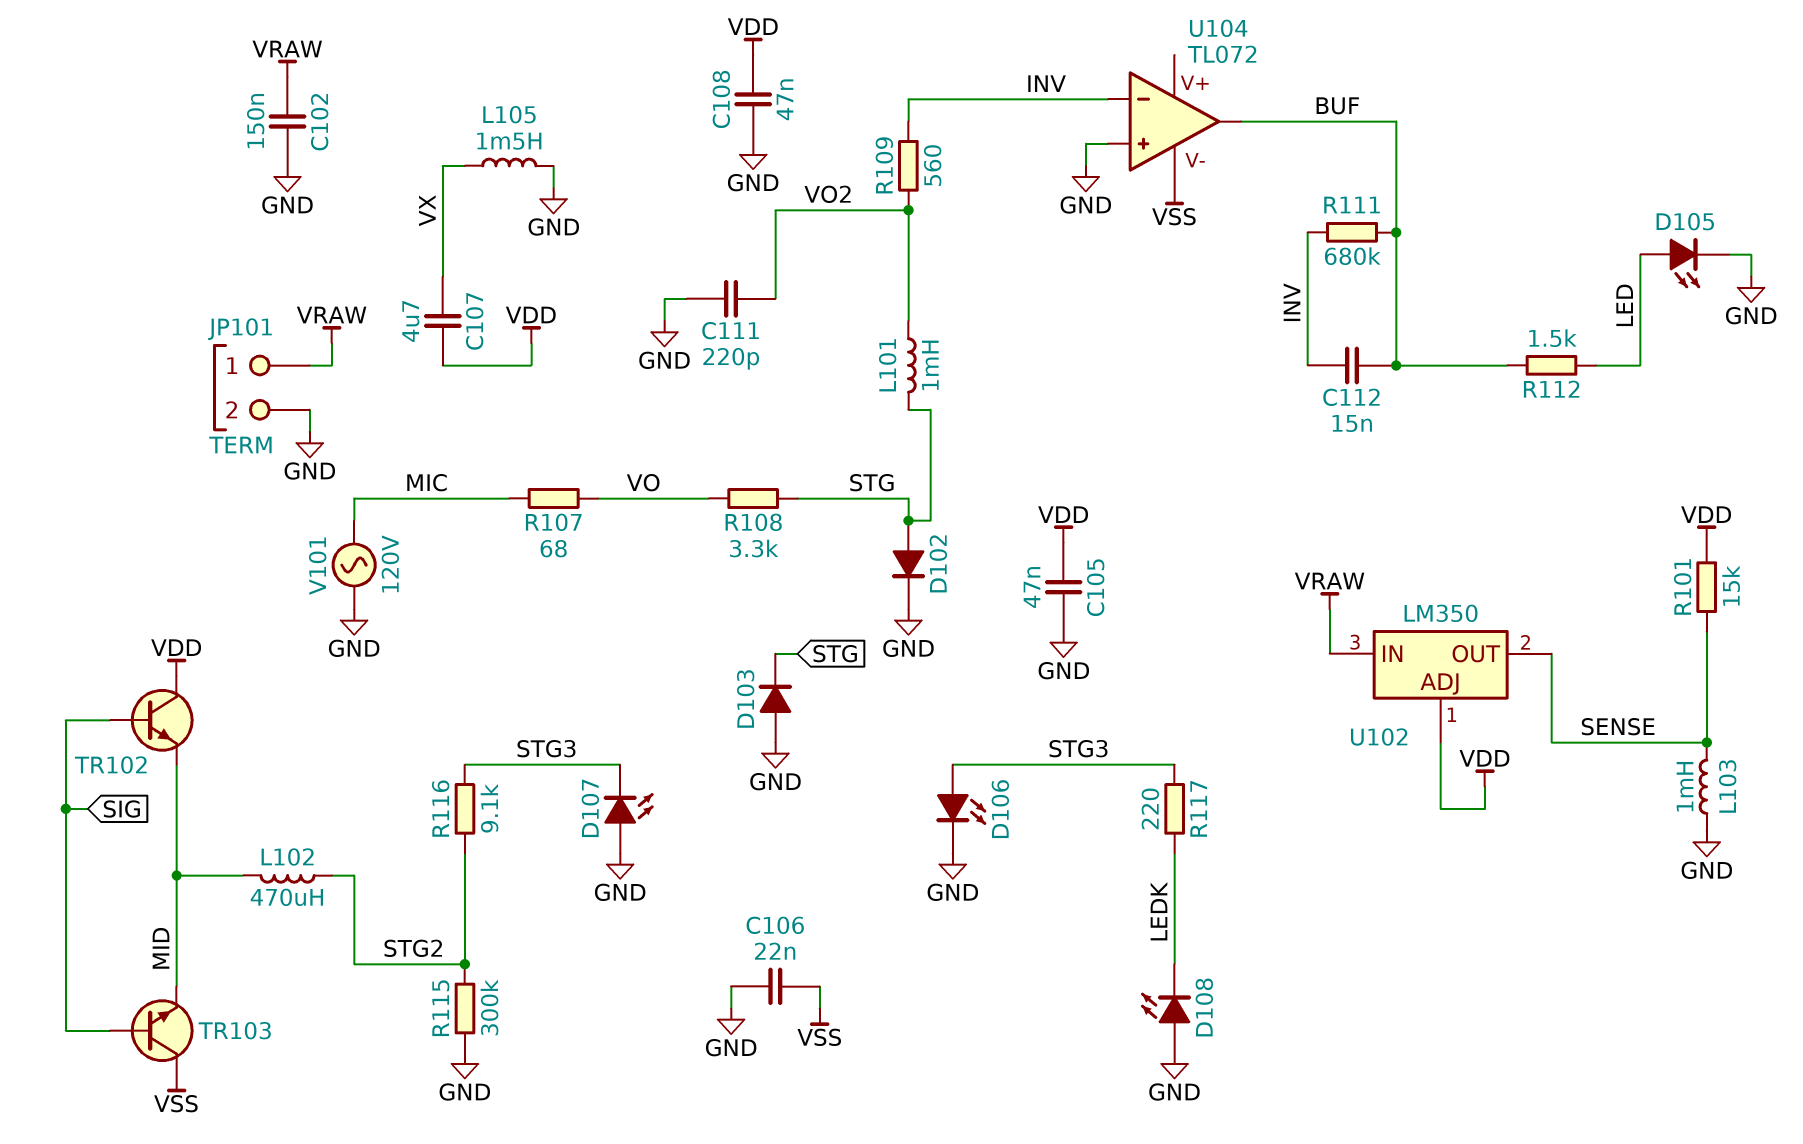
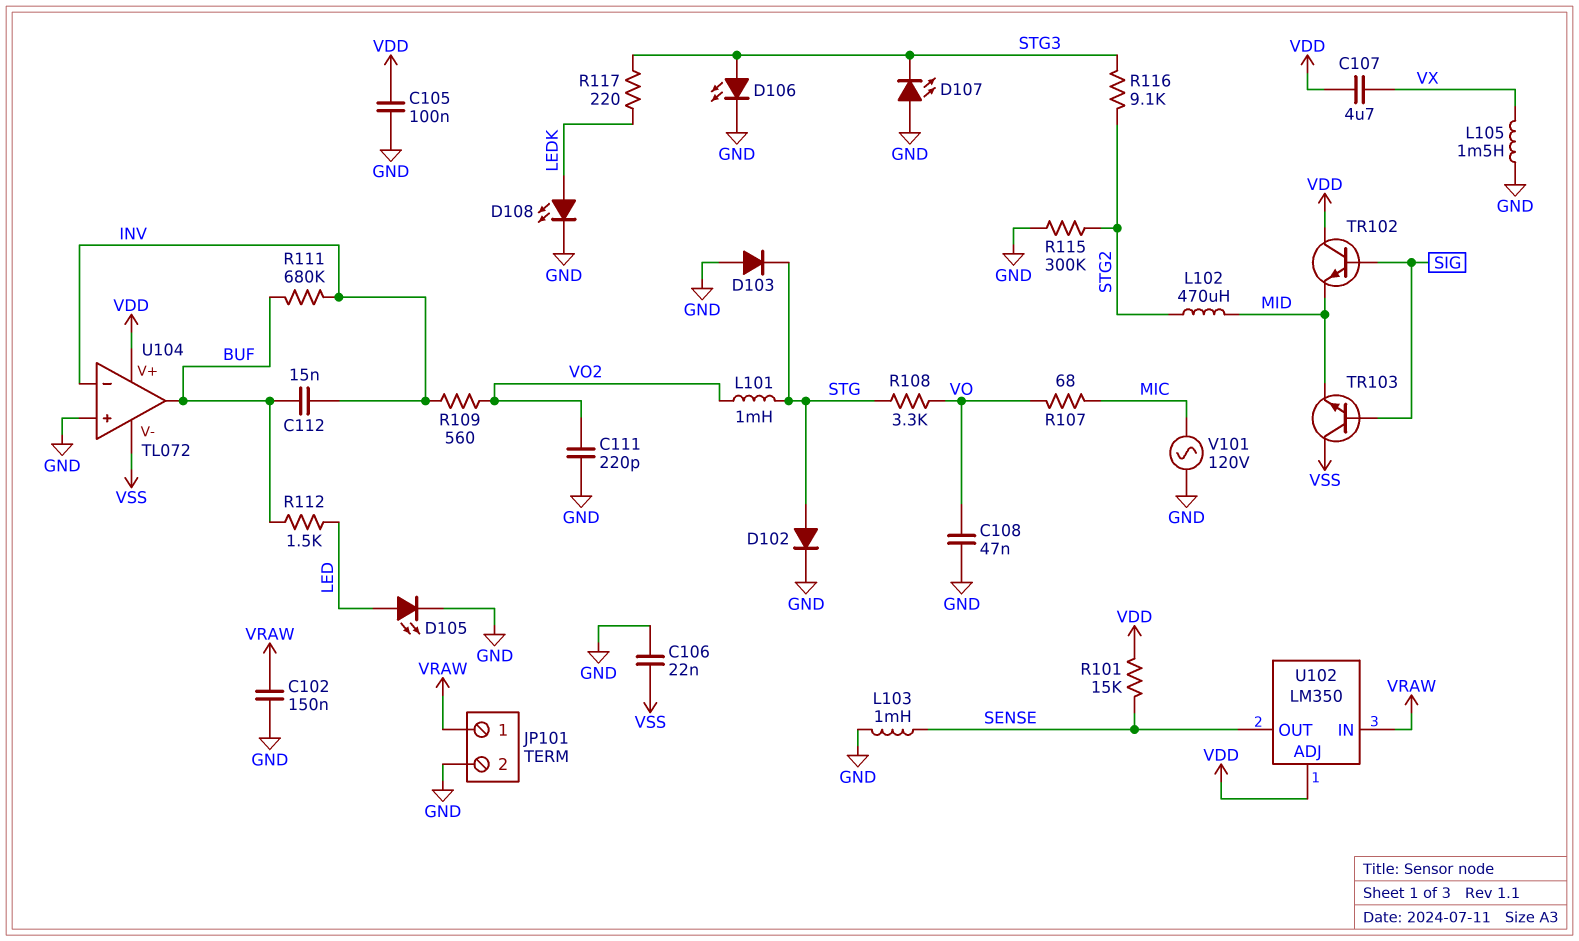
C105: 47nF (GND, VDD) -> 100nF (GND, VDD)
C108: 47nF (GND, VDD) -> 47nF (GND, VO)
D108: LED (A GND, K LEDK) -> LED (A LEDK, K GND)
U104 pin V+: none -> VDD

